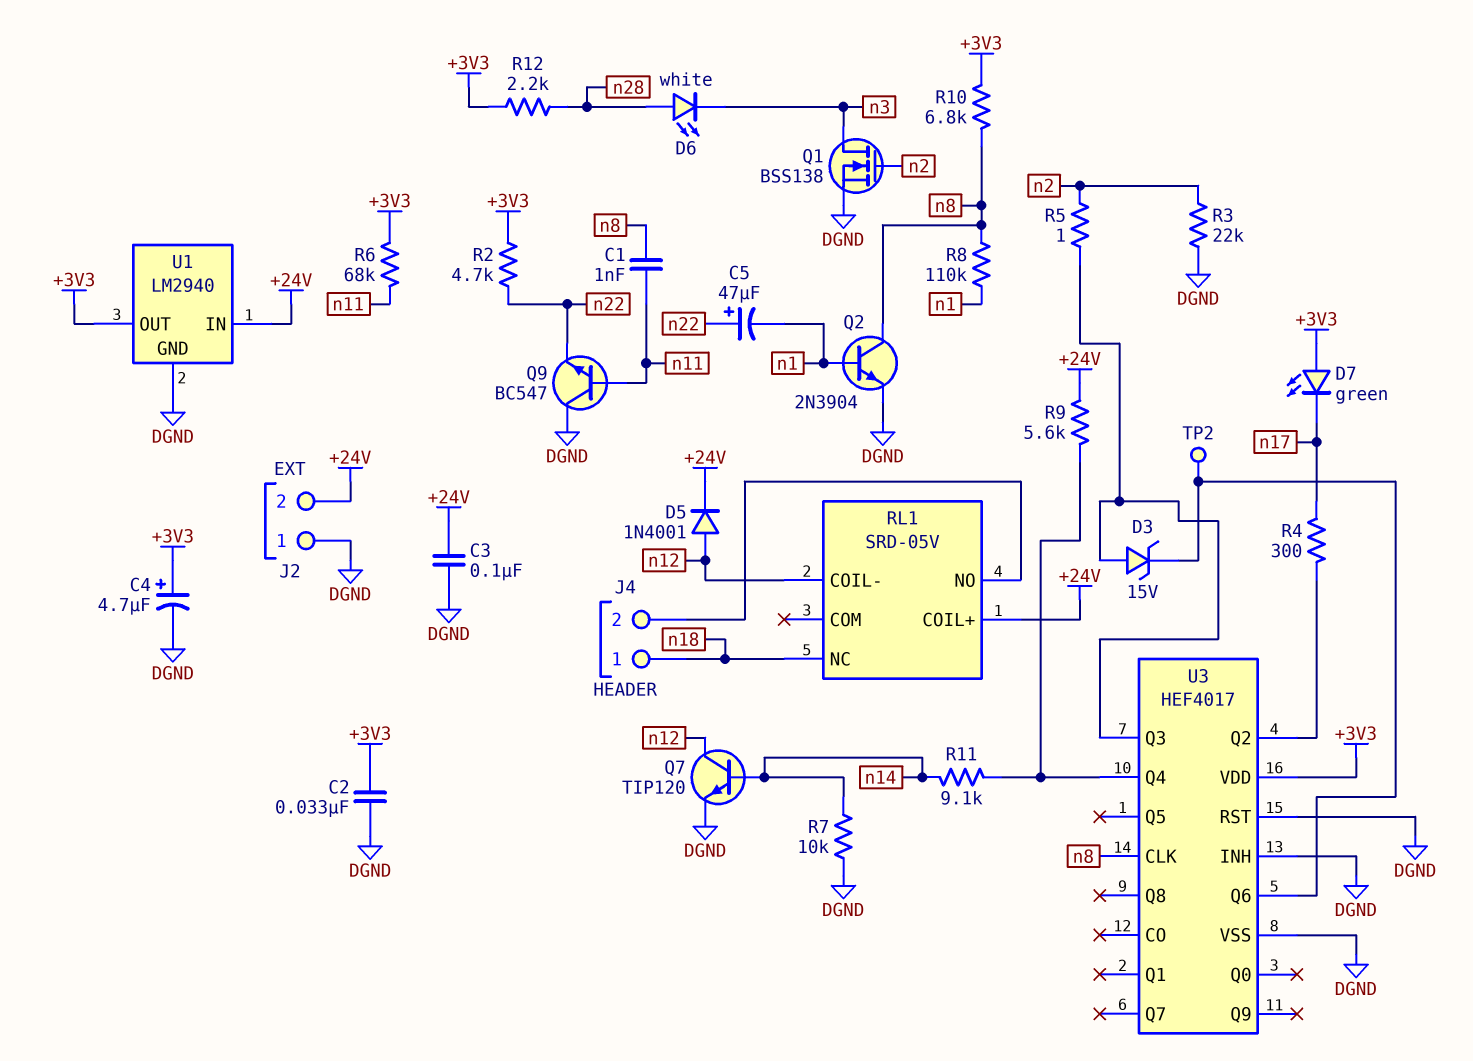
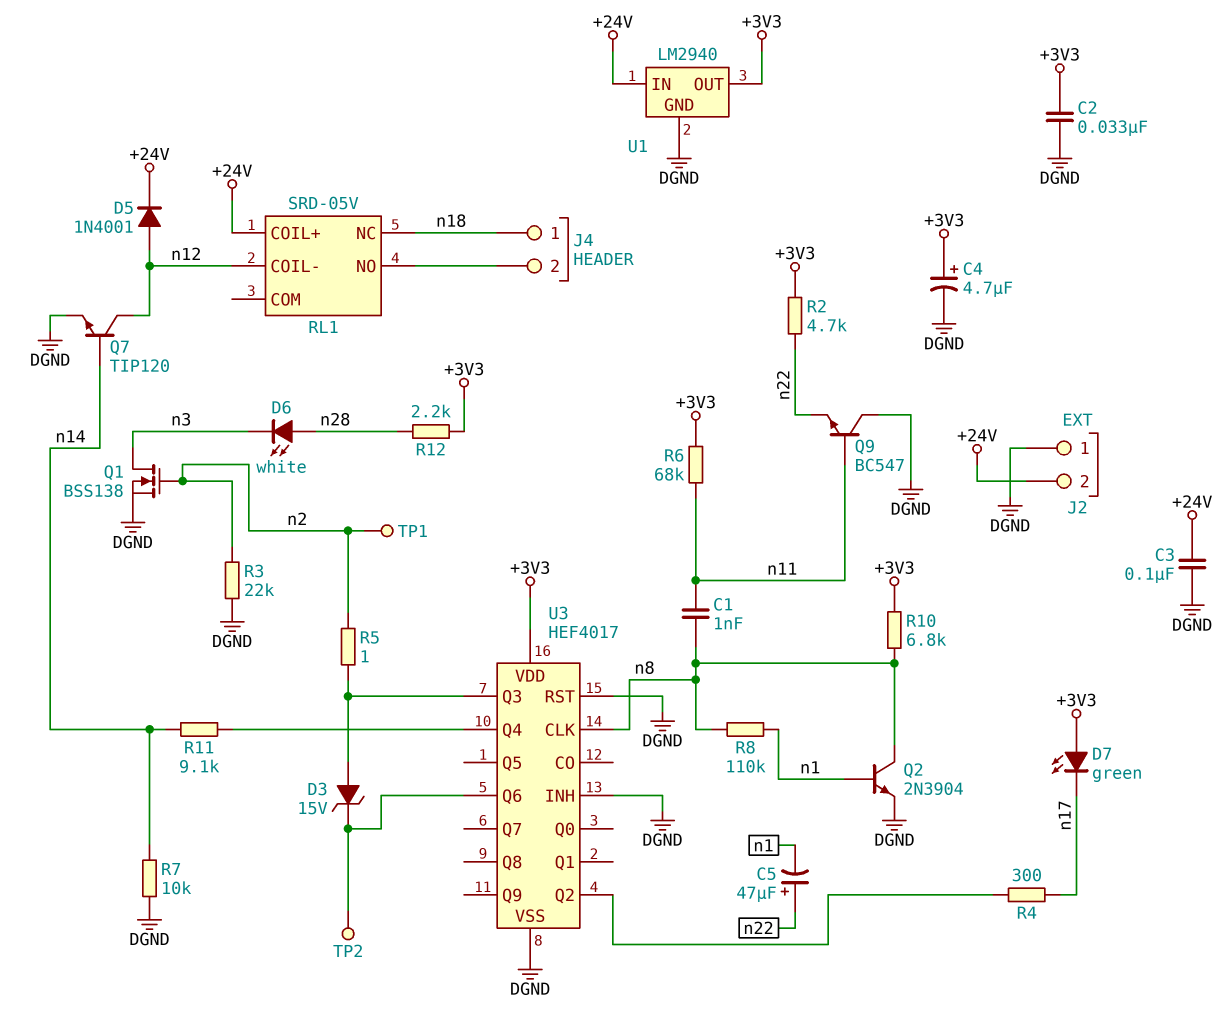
R9: 5.6k (+24V, U3/Q4) -> none
TP1: none -> test point (n2)

